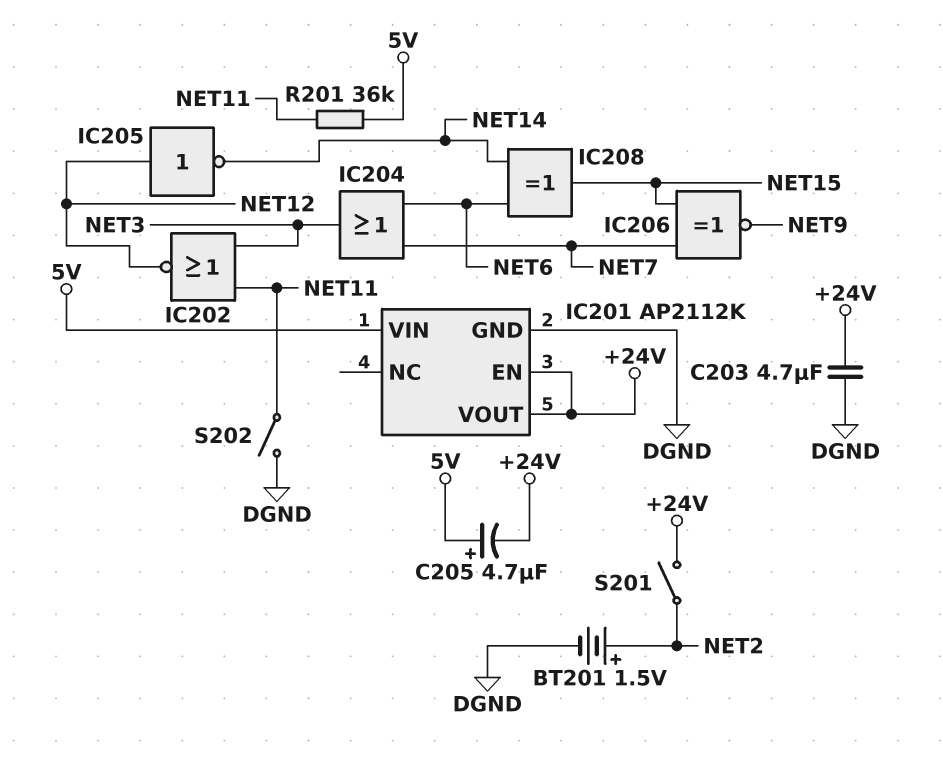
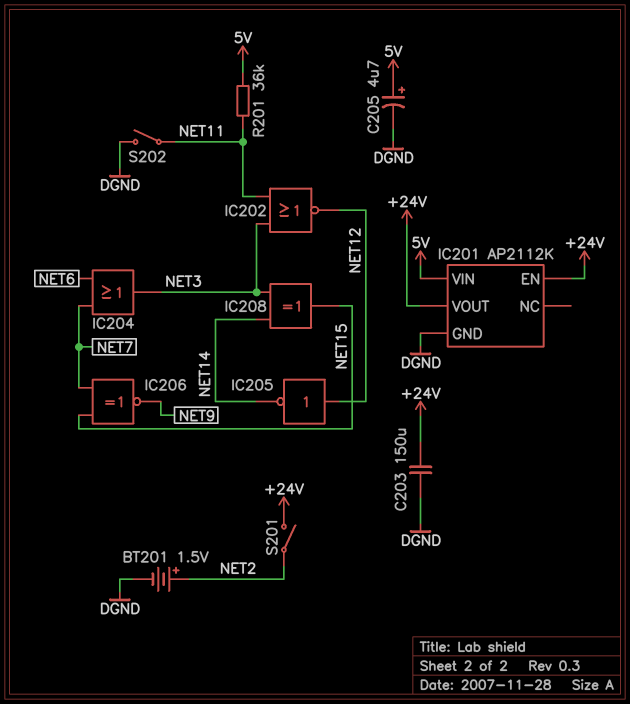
C203: 4.7uF (+24V, DGND) -> 150uF (+24V, DGND)
C205: 4.7uF (plus 5V, minus +24V) -> 4.7uF (plus 5V, minus DGND)
IC208: XOR (in NET6, in NET14, out NET15) -> XOR (in NET3, in NET14, out NET15)

